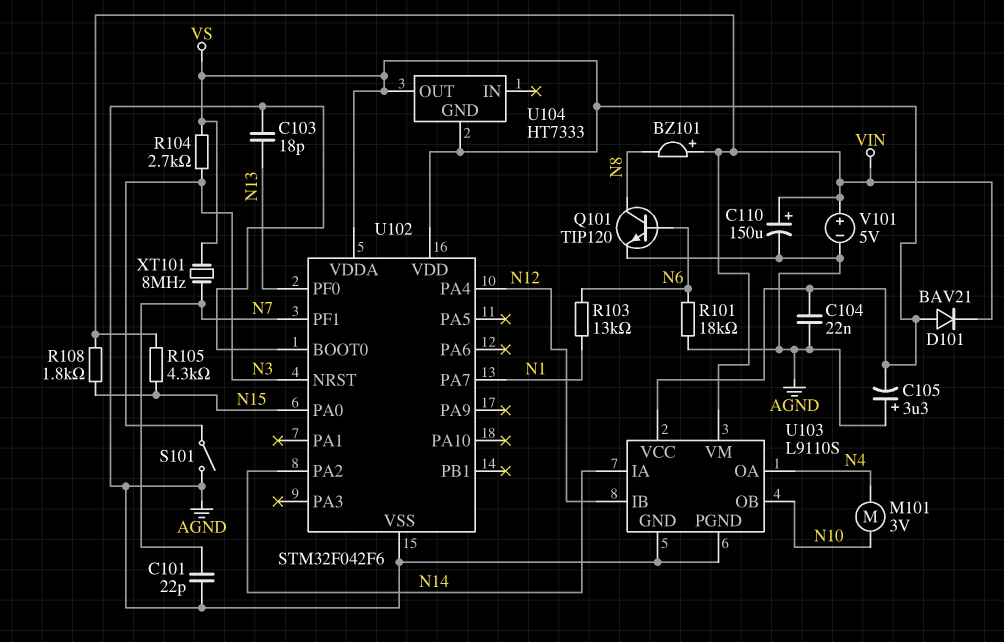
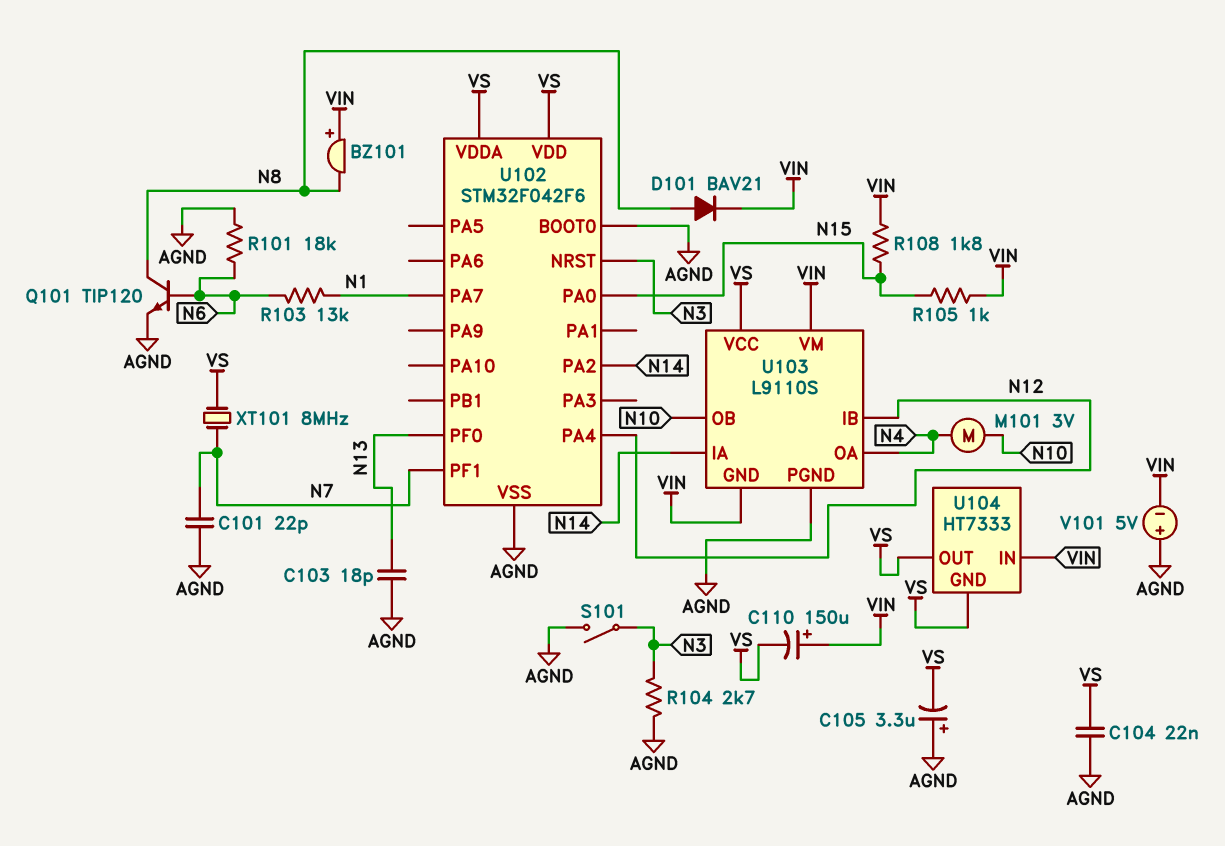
C110: 150uF (plus VIN, minus AGND) -> 150uF (plus VIN, minus VS)
D101: diode BAV21 (A VS, K VIN) -> diode BAV21 (A N8, K VIN)
R104: 2.7k (N3, VS) -> 2.7k (AGND, N3)
R105: 4.3k (N15, VIN) -> 1k (N15, VIN)
U103 pin GND: AGND -> VIN
U104 pin IN: none -> VIN
V101: 5V (plus VIN, minus AGND) -> 5V (plus AGND, minus VIN)

